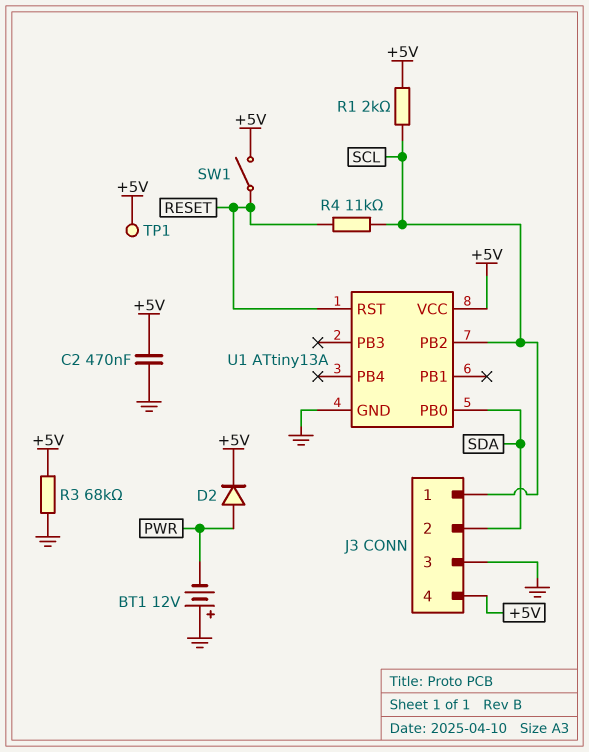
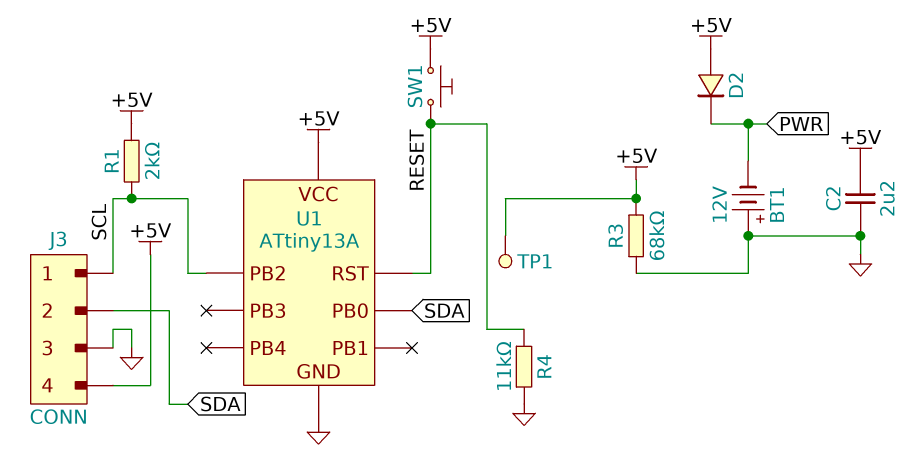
C2: 470nF (+5V, GND) -> 2.2uF (+5V, GND)
D2: diode (A PWR, K +5V) -> diode (A +5V, K PWR)
R4: 11k (RESET, SCL) -> 11k (GND, RESET)
SW1: switch (+5V, RESET) -> button (+5V, RESET)

